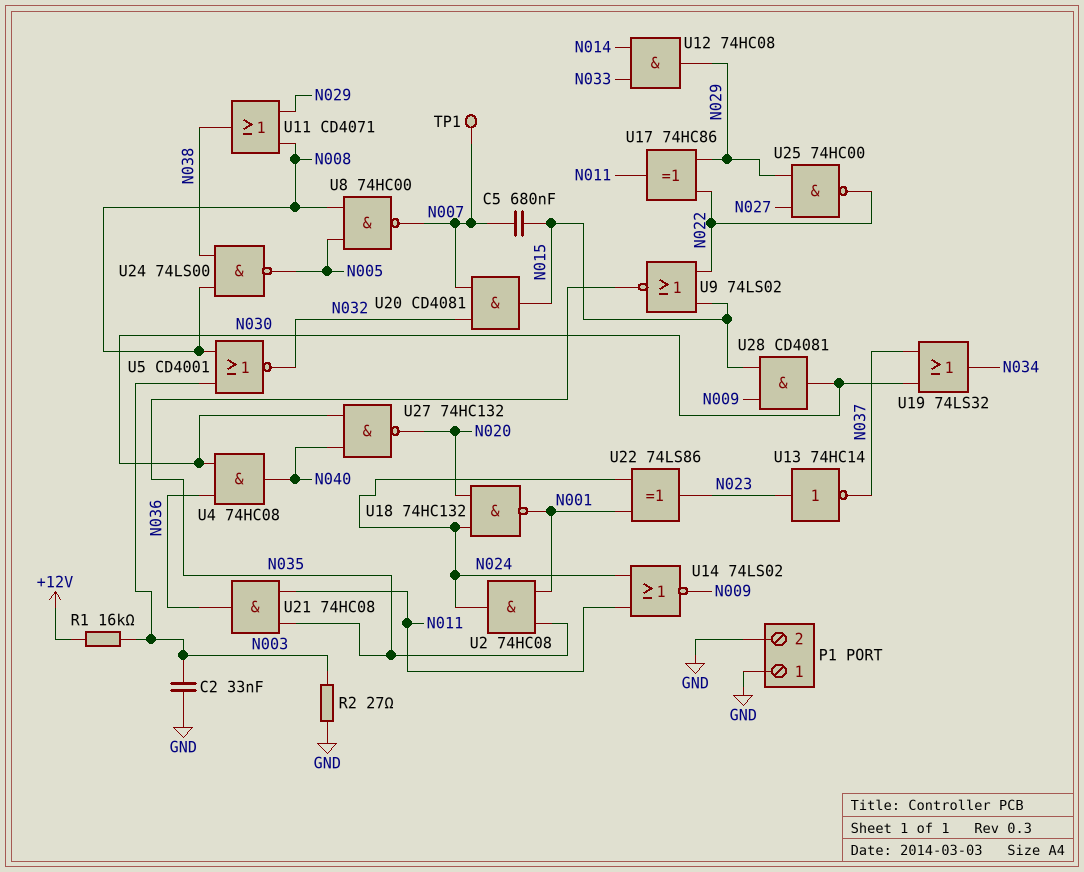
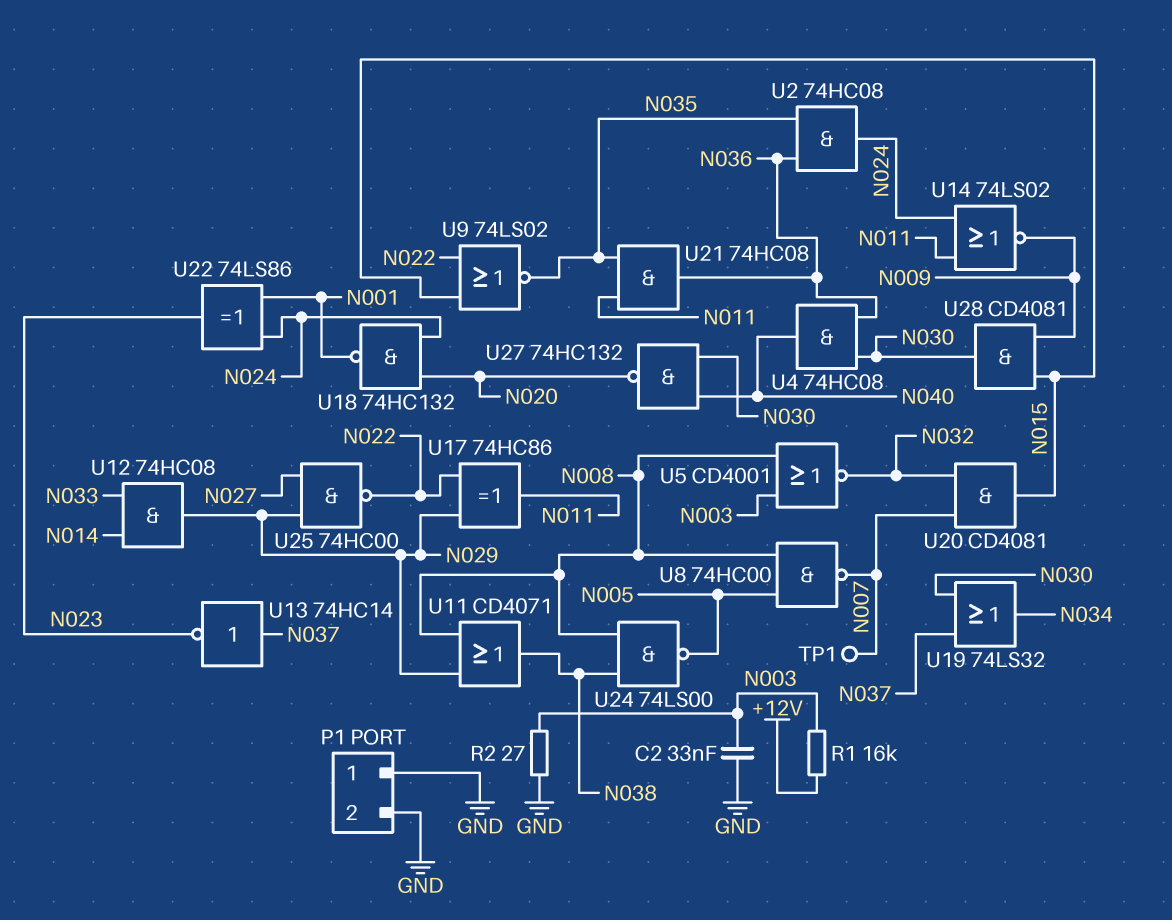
C5: 680nF (N007, N015) -> none
U2: AND 74HC08 (in N001, in N035, out N024) -> AND 74HC08 (in N035, in N036, out N024)
U13: NOT 74HC14 (in N023, out N037) -> NOT 74HC14 (in N037, out N023)

